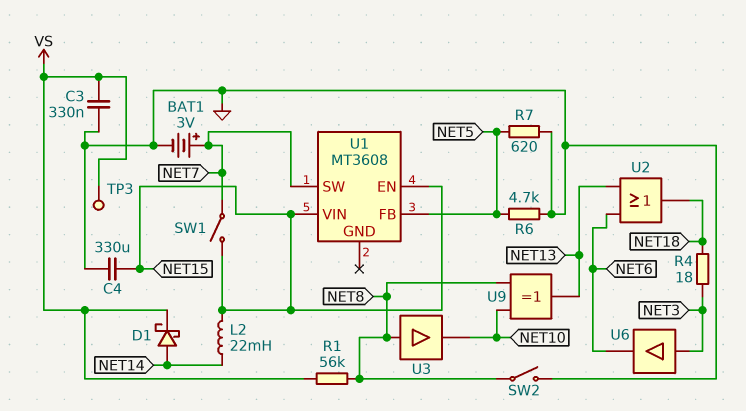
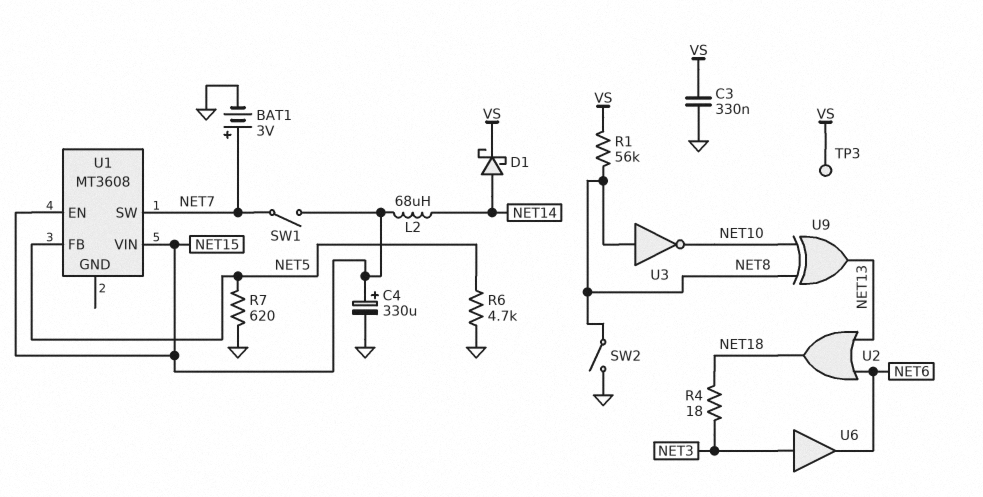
C4: 330uF (GND, NET15) -> 330uF (plus NET15, minus GND)
L2: 22mH (NET14, NET15) -> 68uH (NET14, NET15)
U3: buffer (in NET8, out NET10) -> NOT (in NET8, out NET10)

